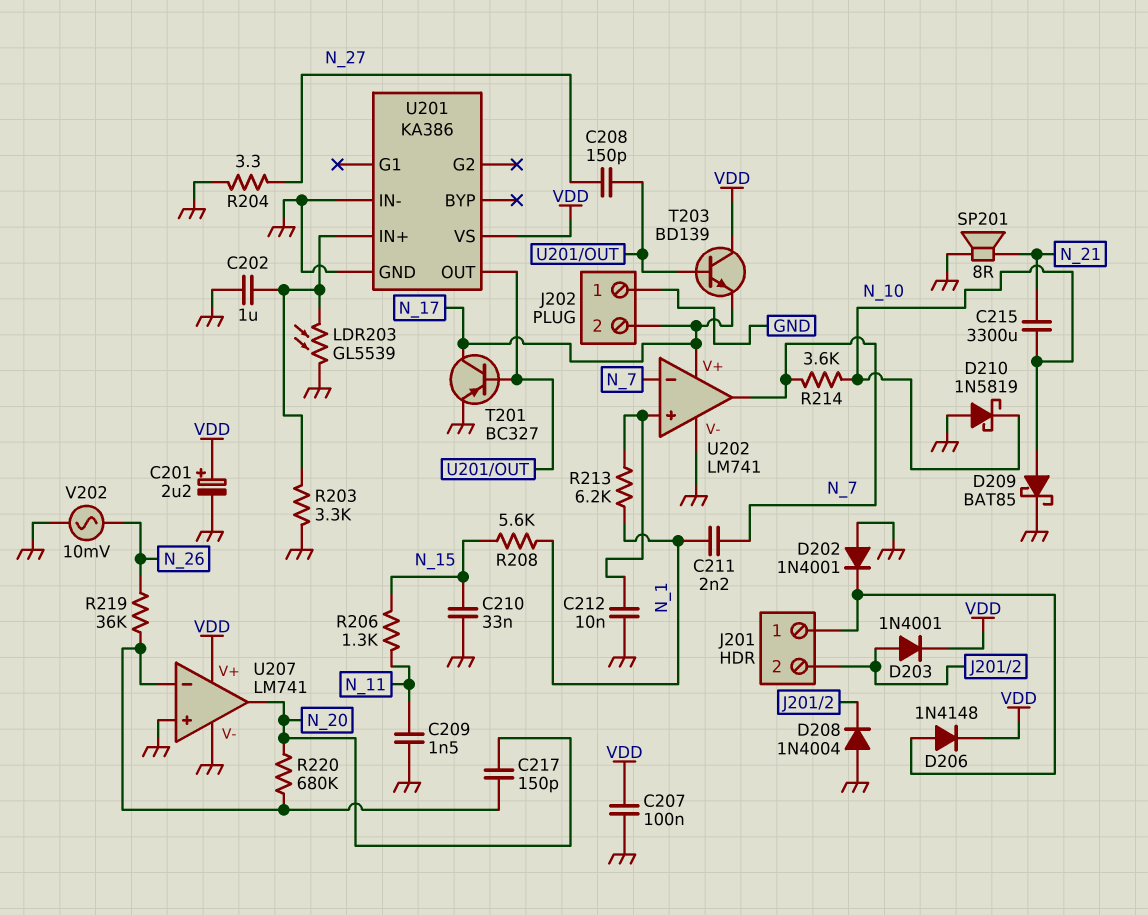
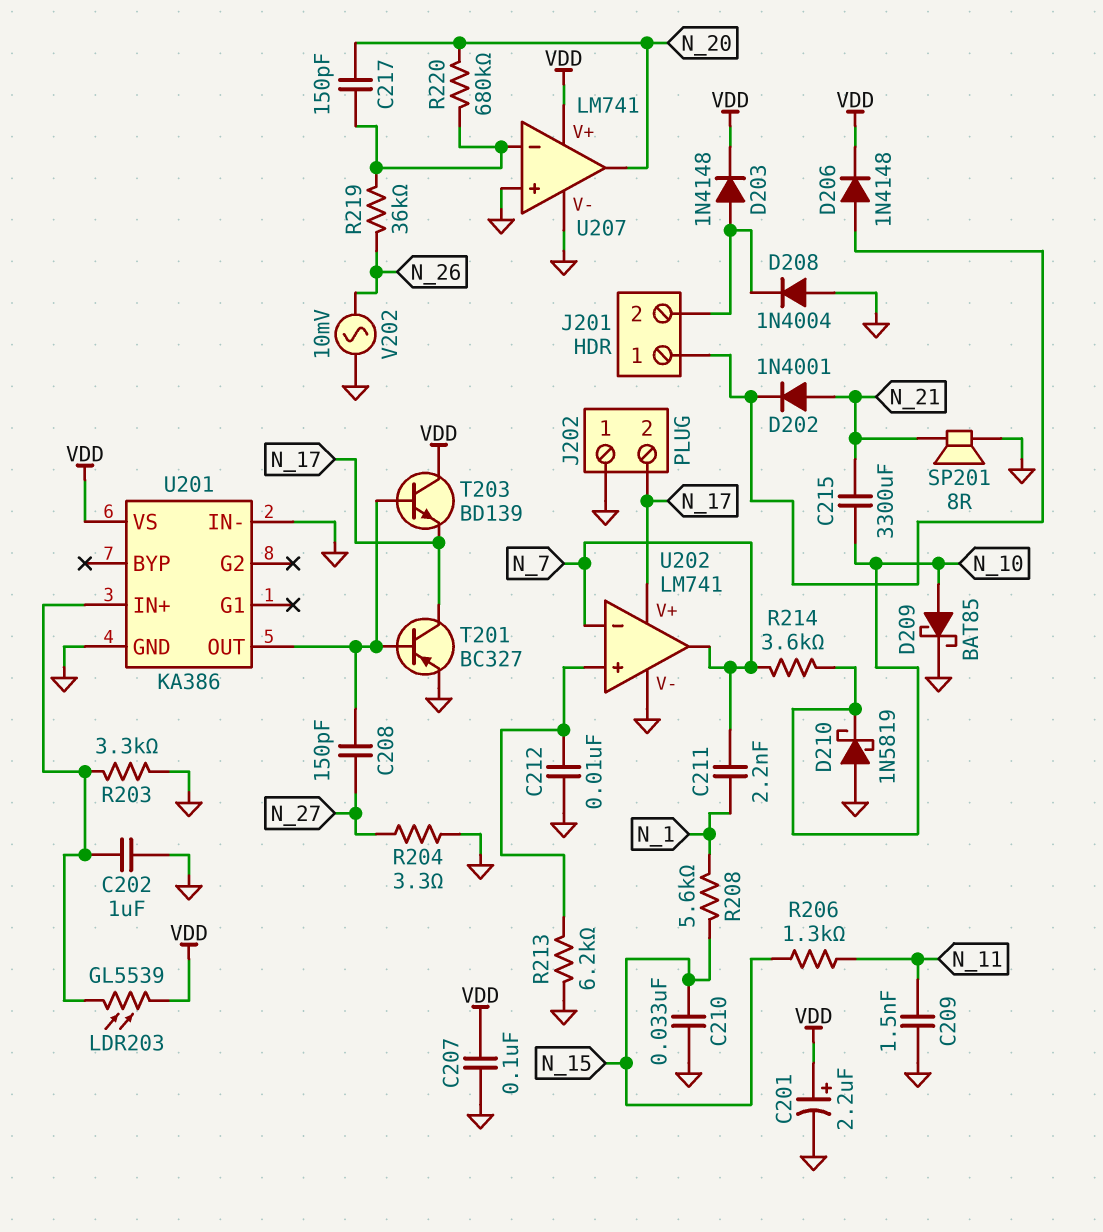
D202: diode 1N4001 (A GND, K J201/1) -> diode 1N4001 (A N_21, K J201/1)
D203: diode 1N4001 (A J201/2, K VDD) -> diode 1N4148 (A J201/2, K VDD)
LDR203: GL5539 (GND, U201/IN+) -> GL5539 (U201/IN+, VDD)
R213: 6.2k (N_1, U202/in+) -> 6.2k (GND, U202/in+)

